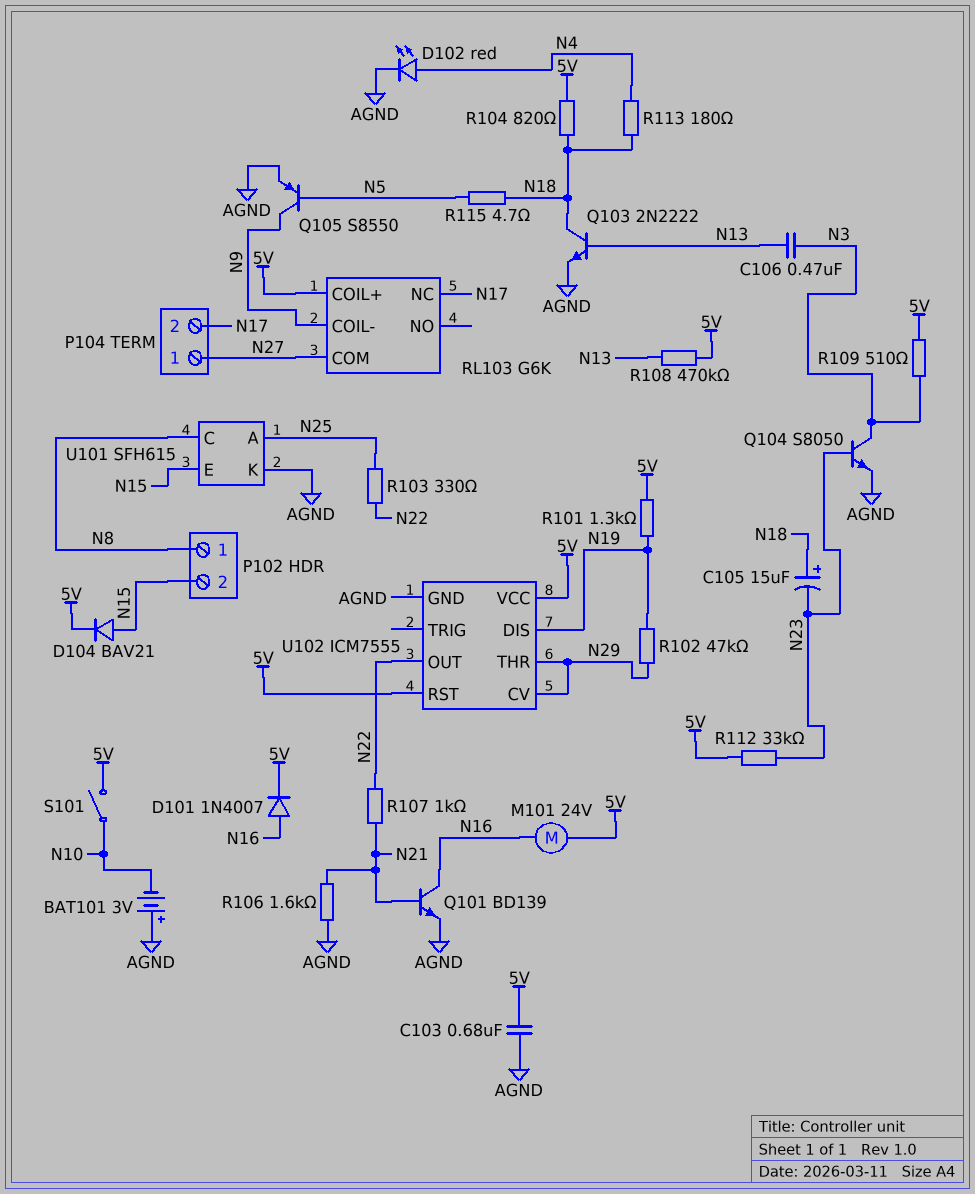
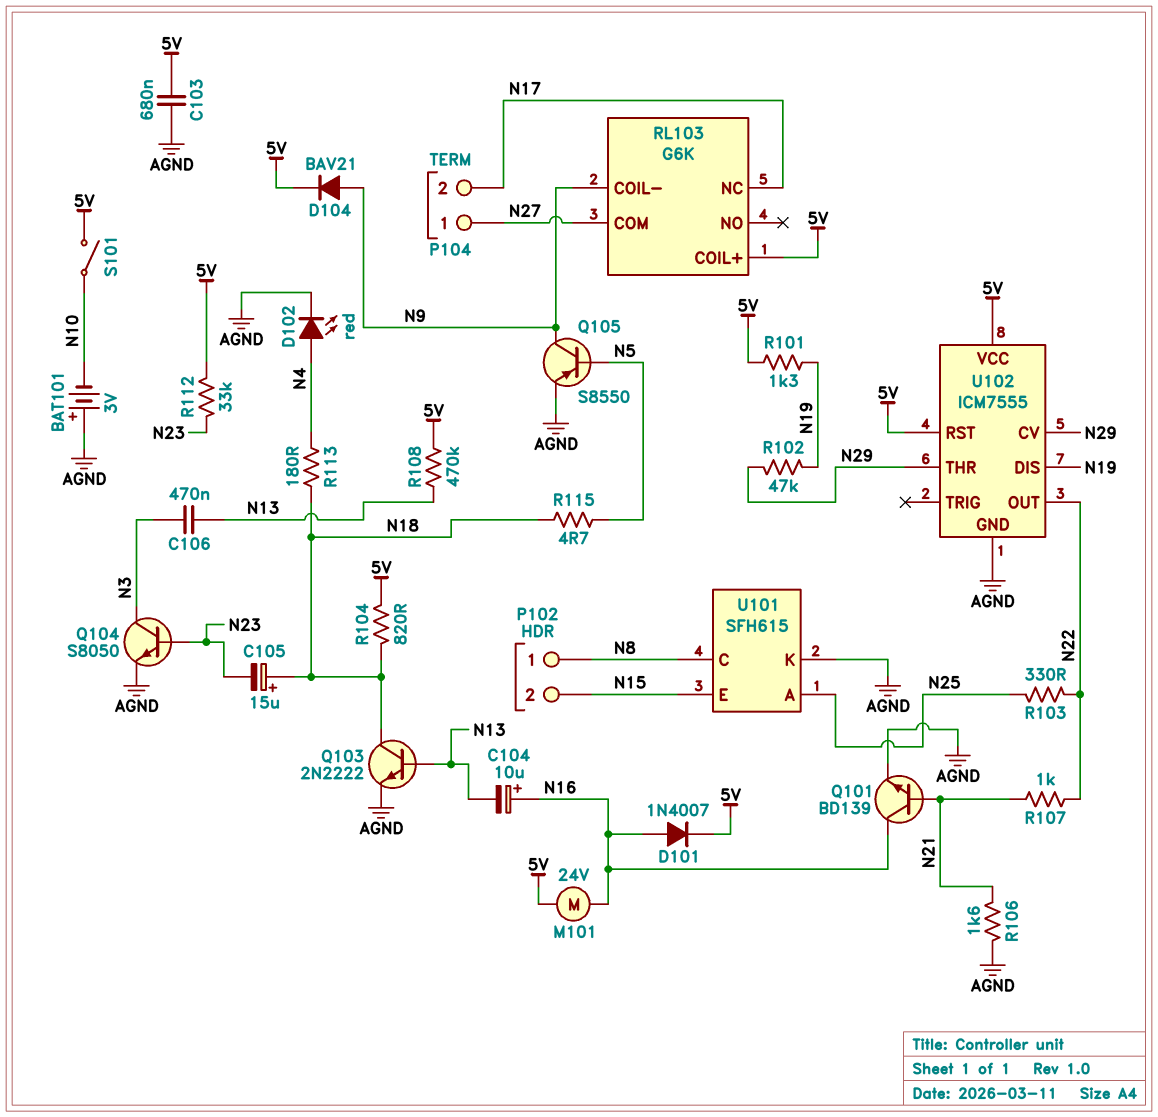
C104: none -> 10uF (plus N16, minus N13)
D104: diode BAV21 (A N15, K 5V) -> diode BAV21 (A N9, K 5V)
R109: 510 (5V, N3) -> none

